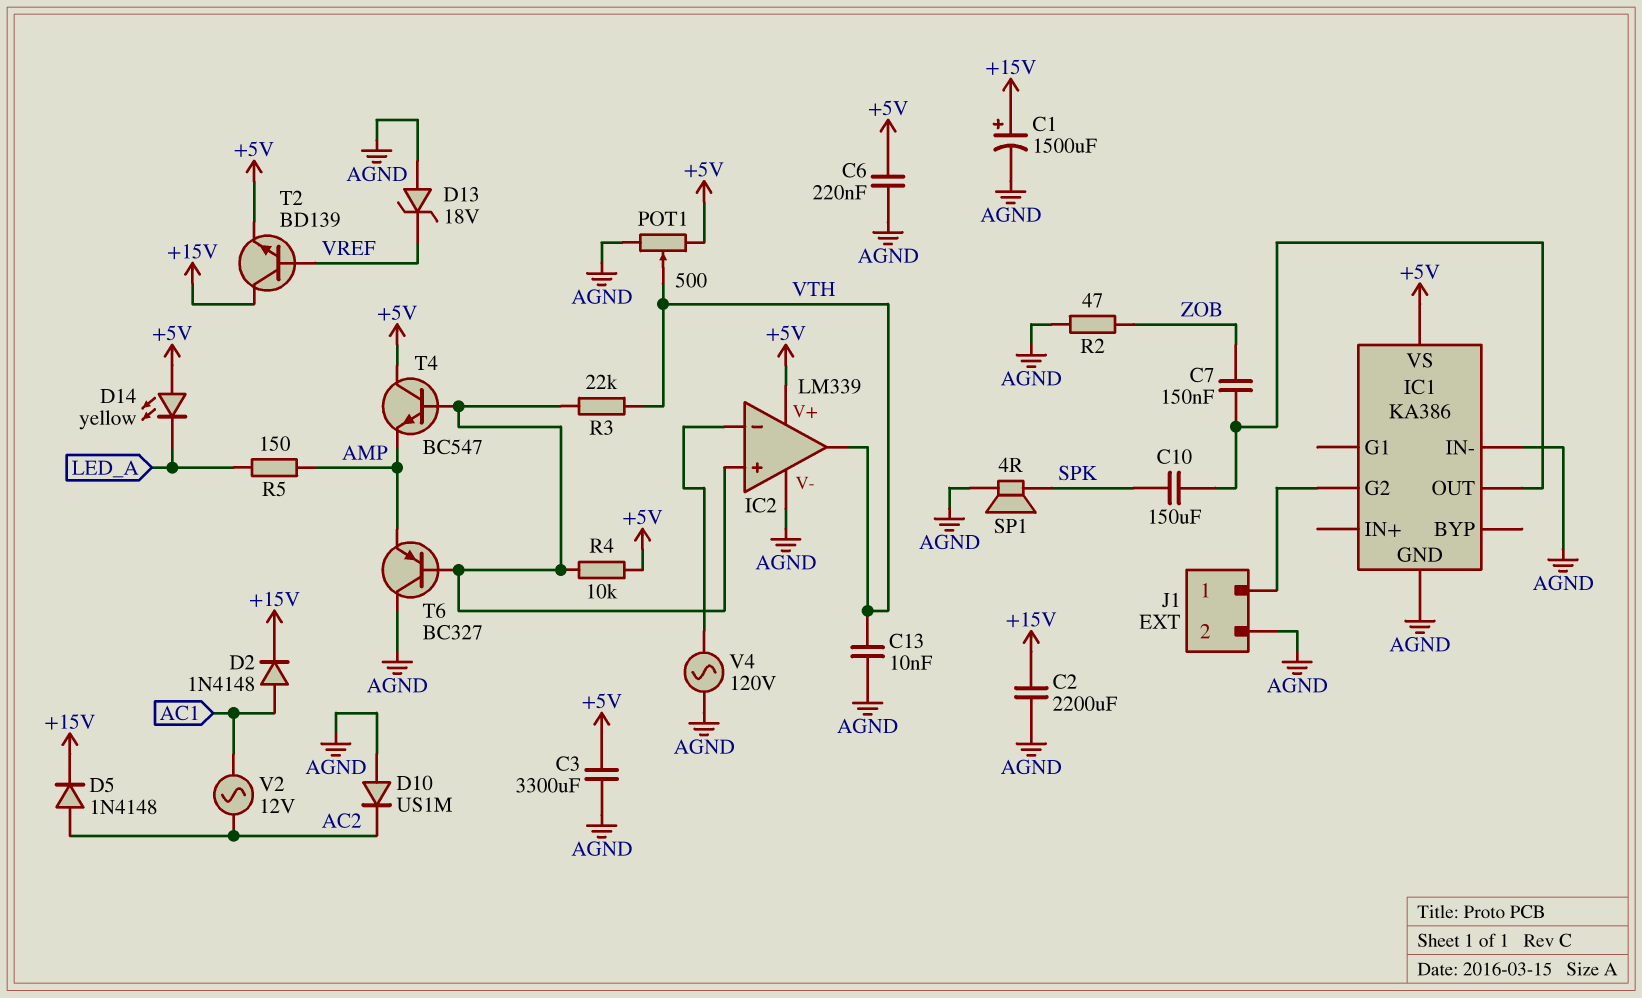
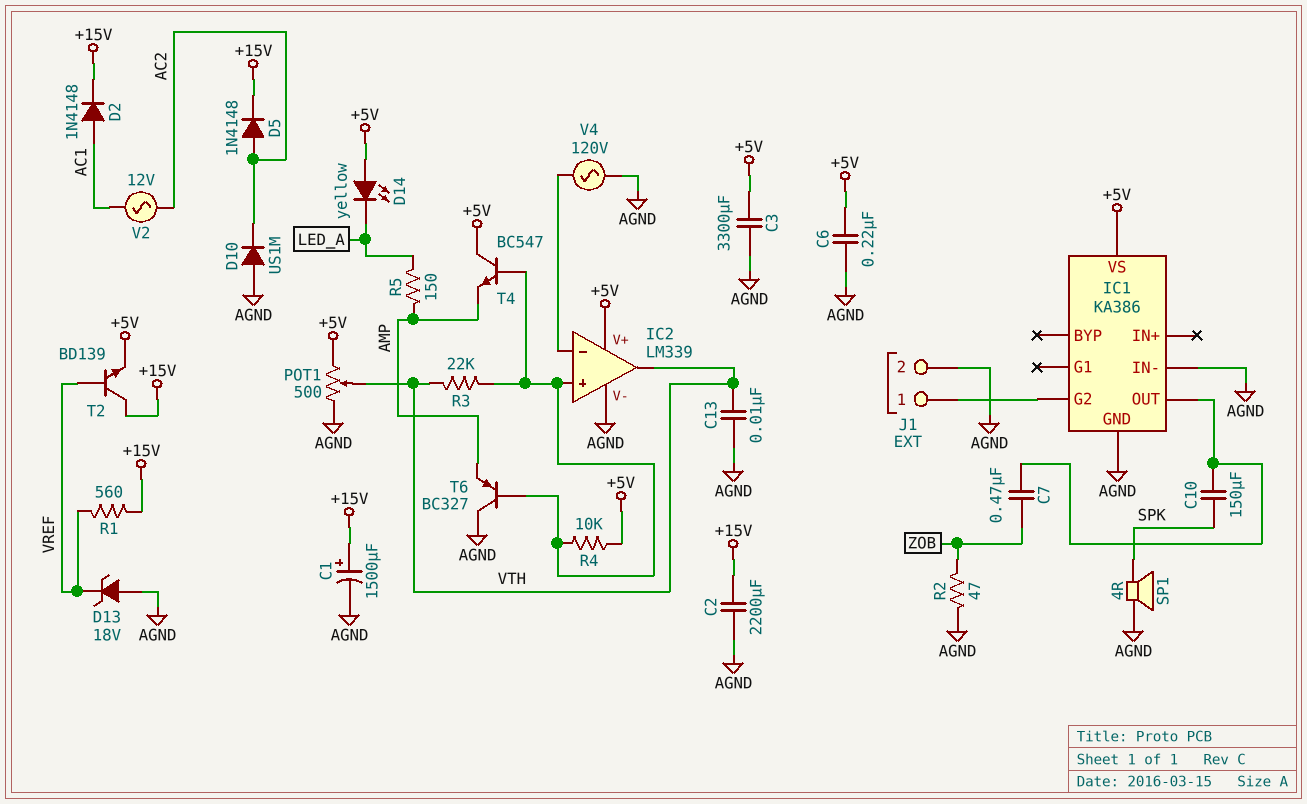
C7: 150nF (IC1/OUT, ZOB) -> 470nF (IC1/OUT, ZOB)
R1: none -> 560 (+15V, VREF)

